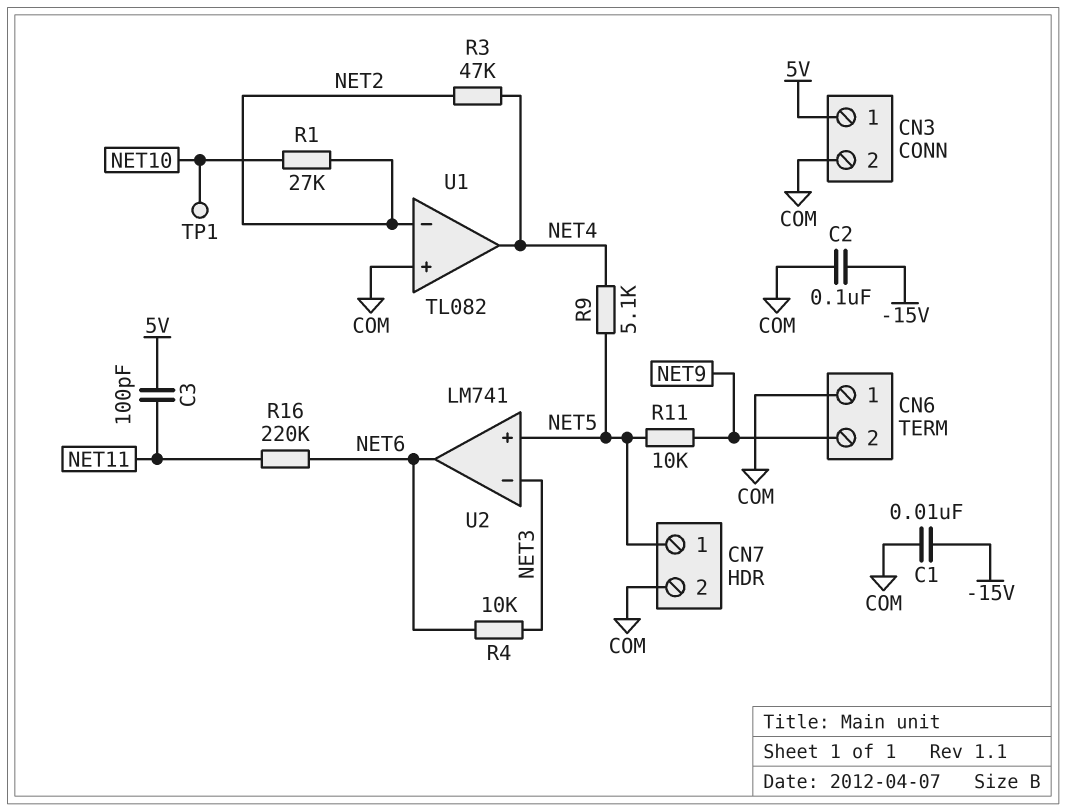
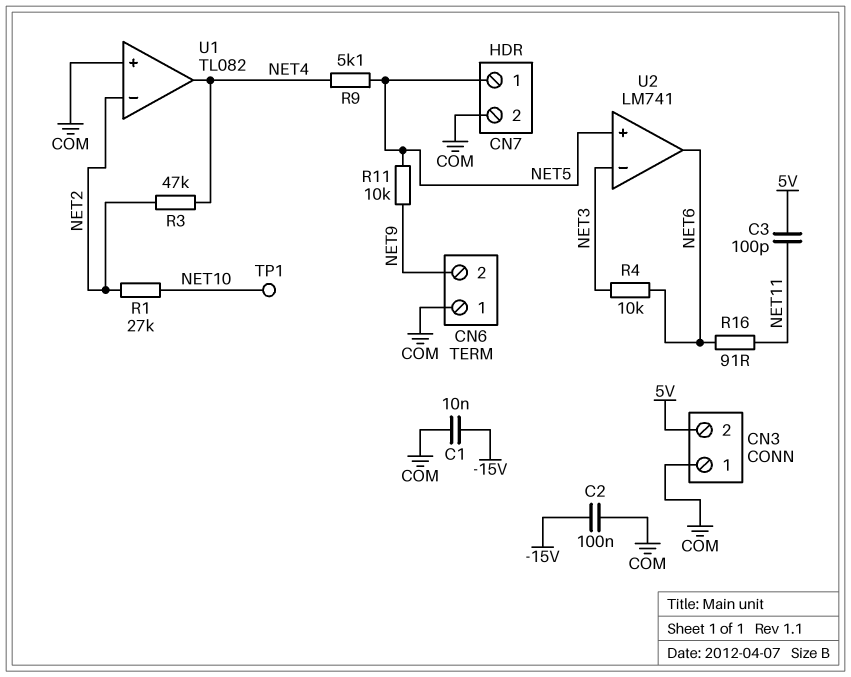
CN3 pin 1: 5V -> COM
CN3 pin 2: COM -> 5V
R16: 220k (NET6, NET11) -> 91 (NET6, NET11)

